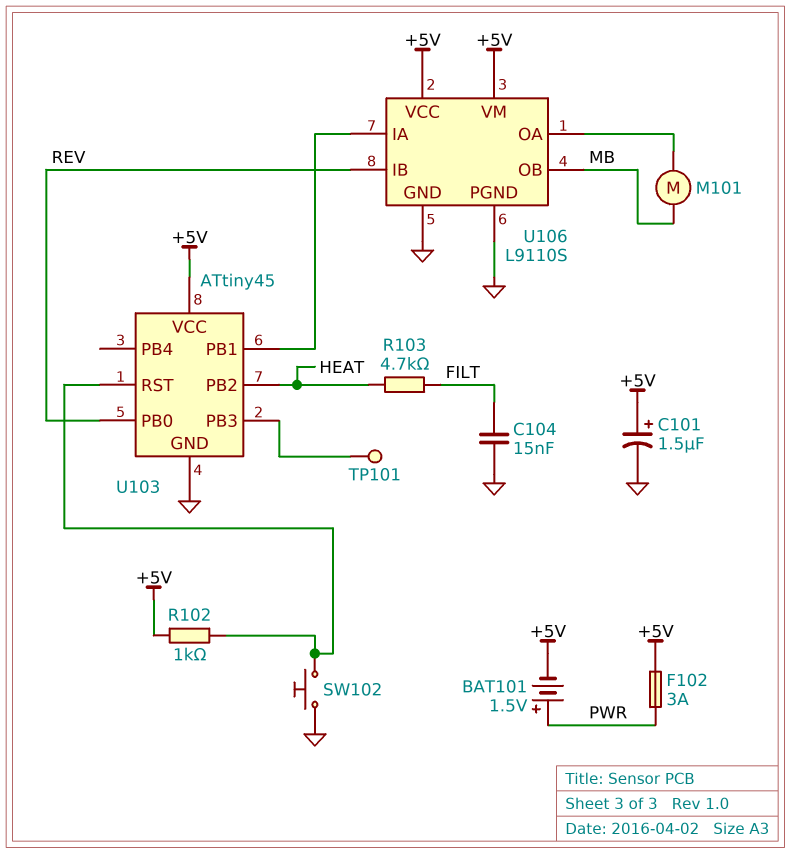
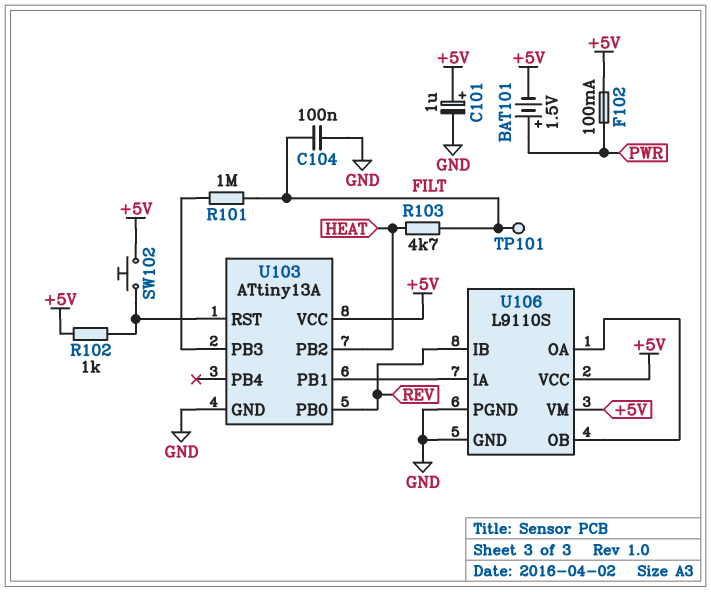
C101: 1.5uF (plus +5V, minus GND) -> 1uF (plus +5V, minus GND)
C104: 15nF (FILT, GND) -> 100nF (FILT, GND)
F102: 3A (+5V, PWR) -> 100mA (+5V, PWR)
M101: motor (MB, U106/OA) -> none
R101: none -> 1M (FILT, U103/PB3)
SW102: button (GND, U103/RST) -> button (+5V, U103/RST)
TP101: test point (U103/PB3) -> test point (FILT)
U103: ATtiny45 -> ATtiny13A
U106 pin OB: MB -> U106/OA

